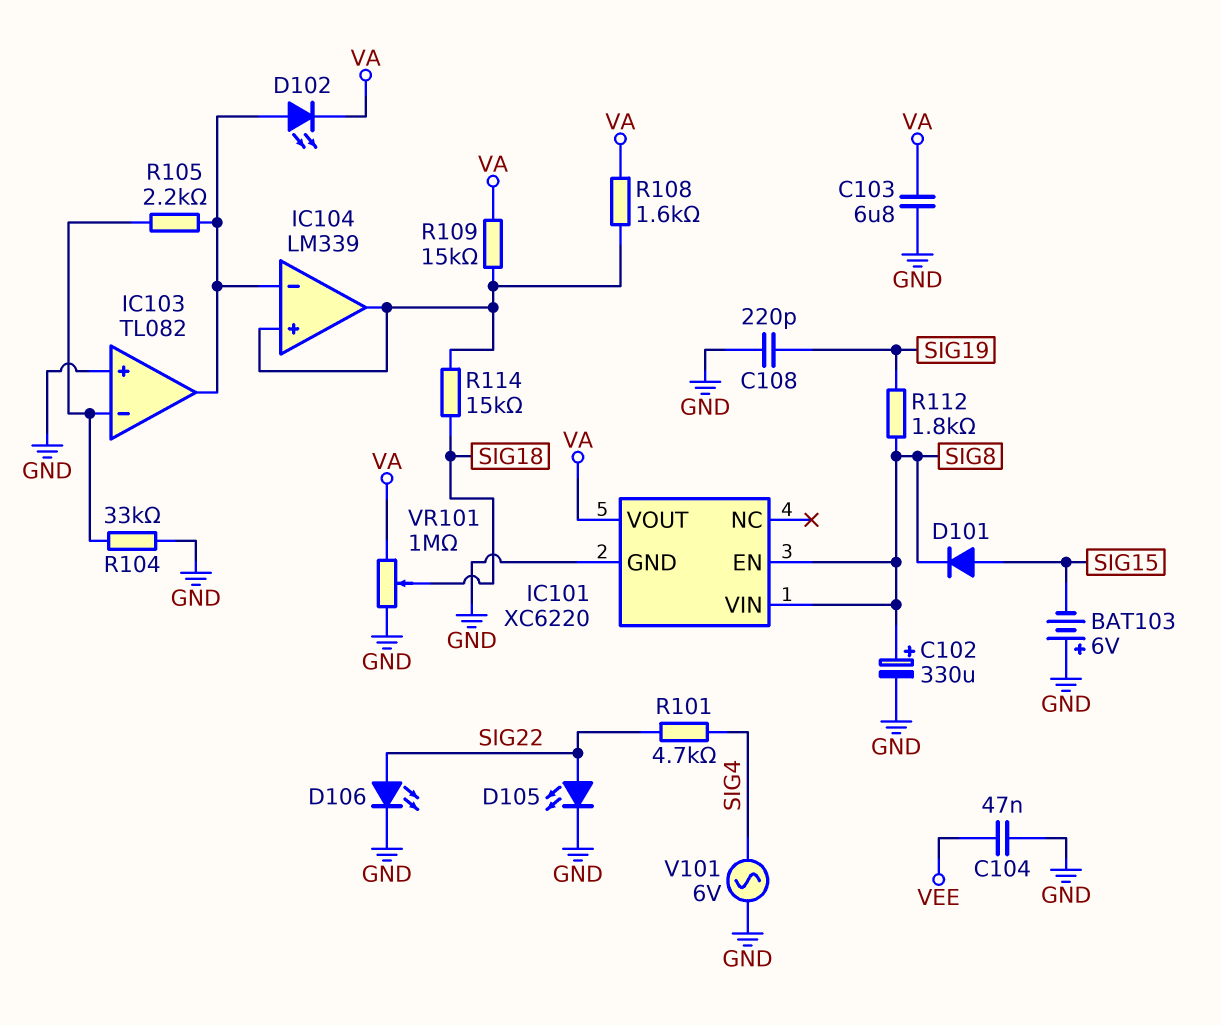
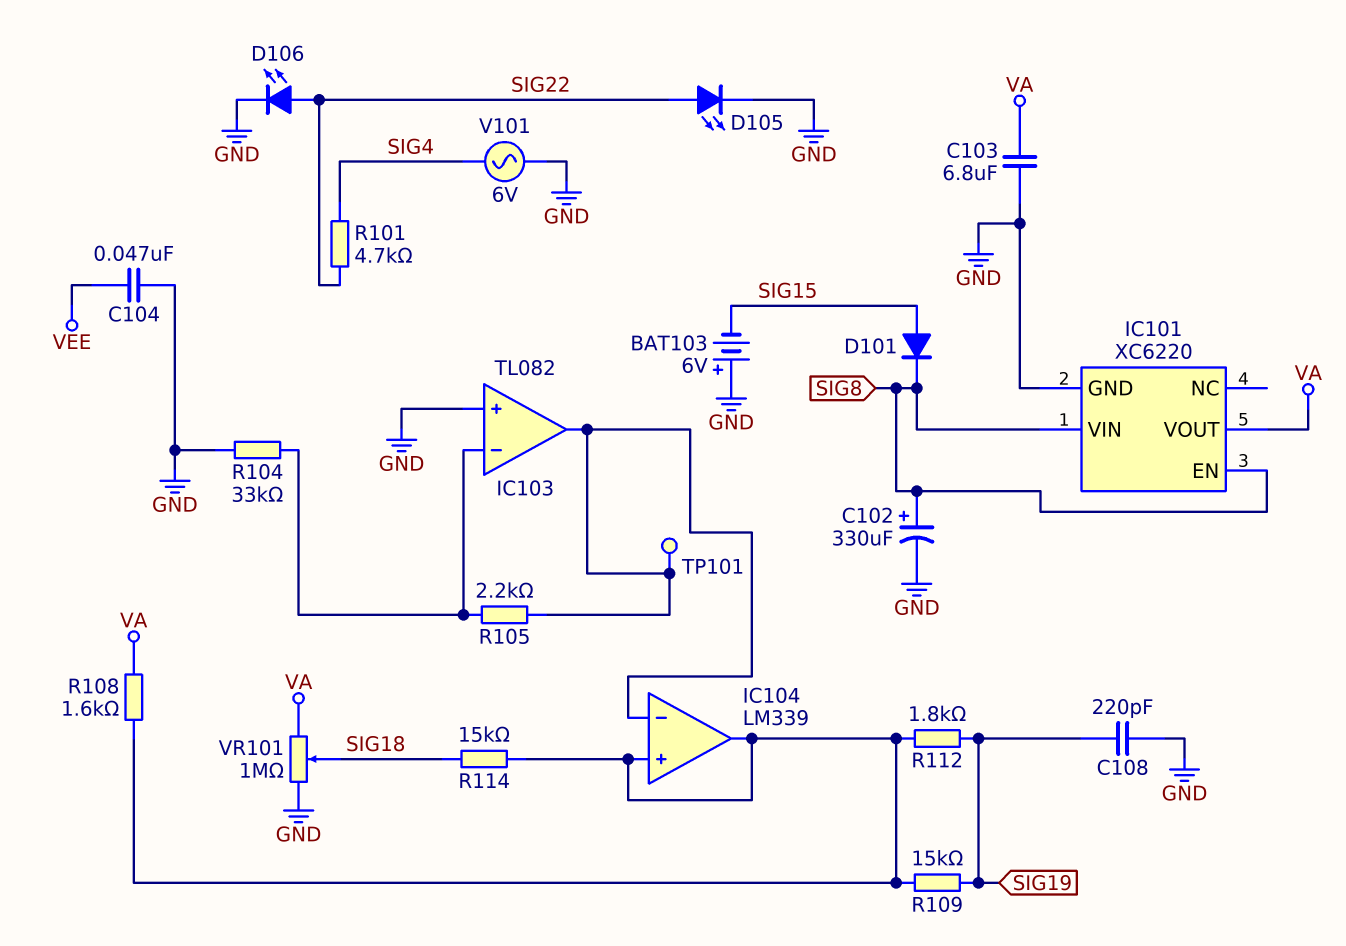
D102: LED (A IC103/out, K VA) -> none
R109: 15k (IC104/in+, VA) -> 15k (IC104/in+, SIG19)
R112: 1.8k (SIG8, SIG19) -> 1.8k (IC104/in+, SIG19)
TP101: none -> test point (IC103/out)

